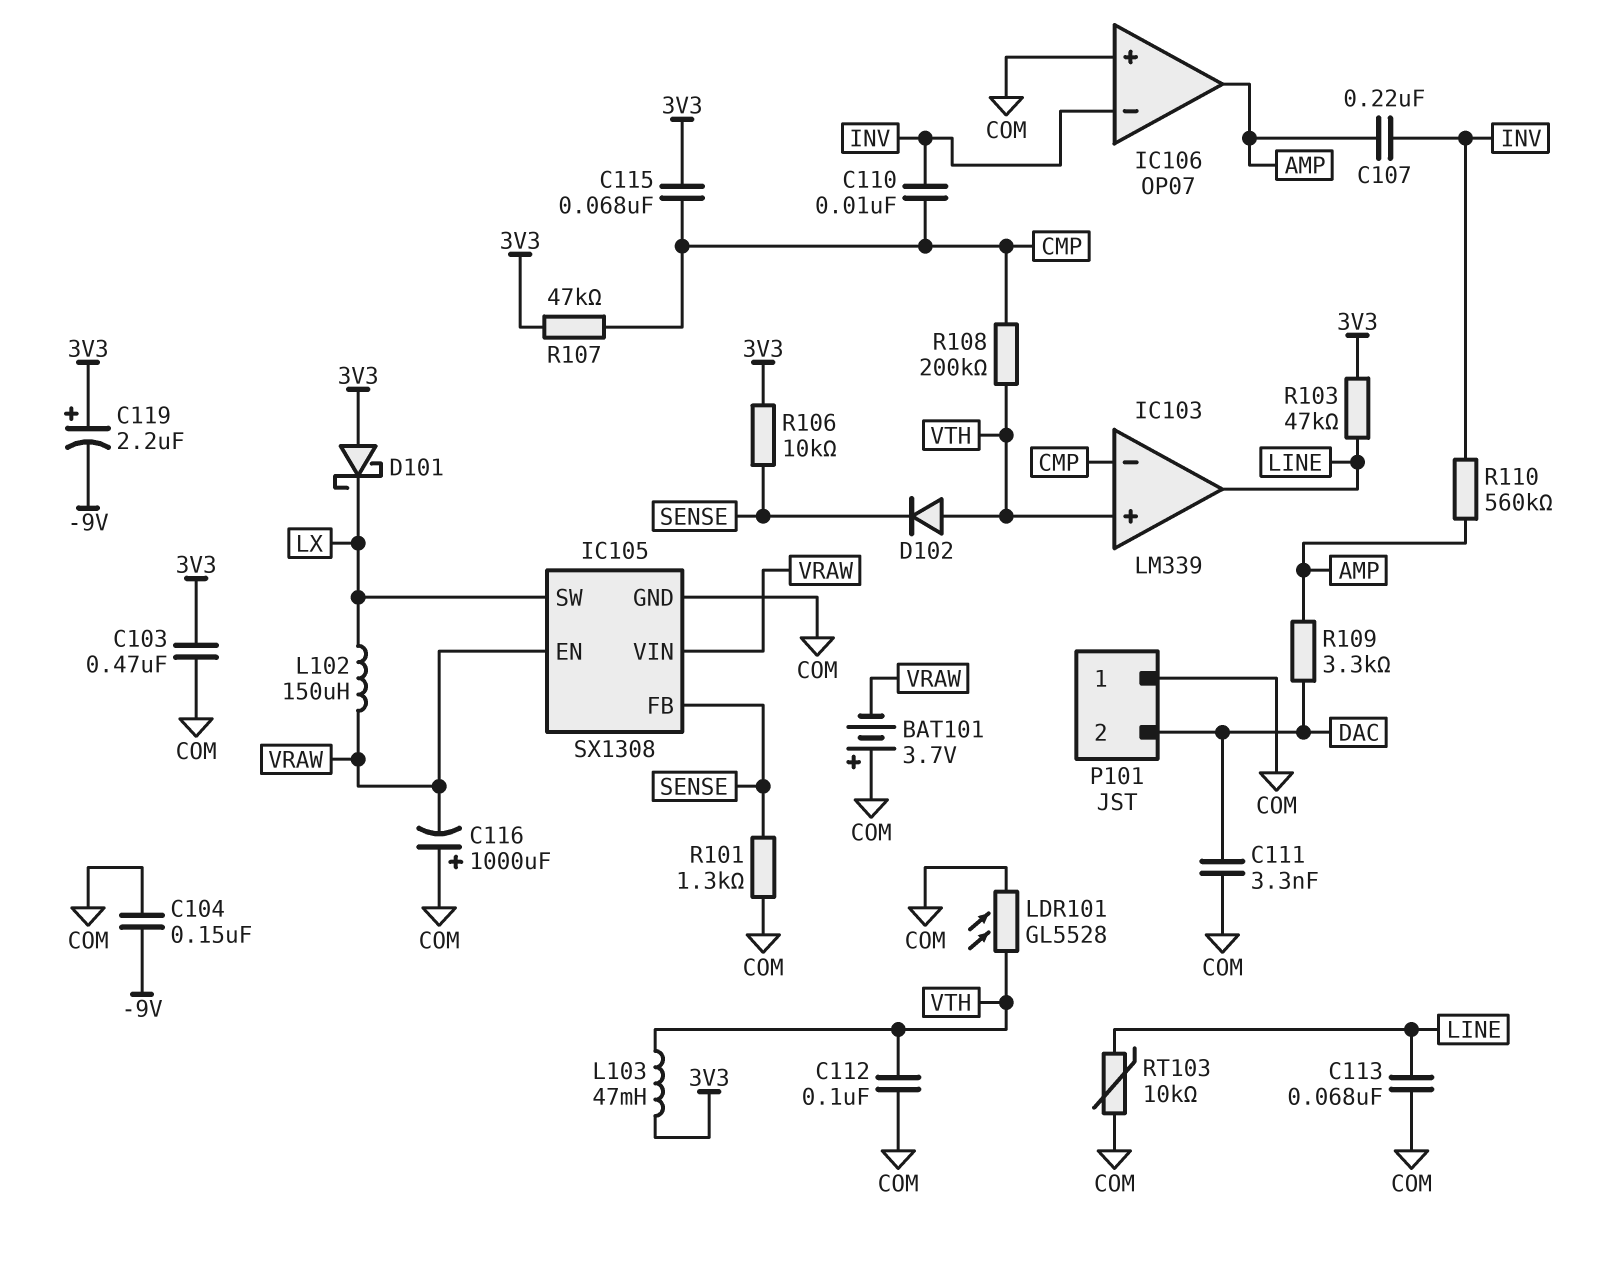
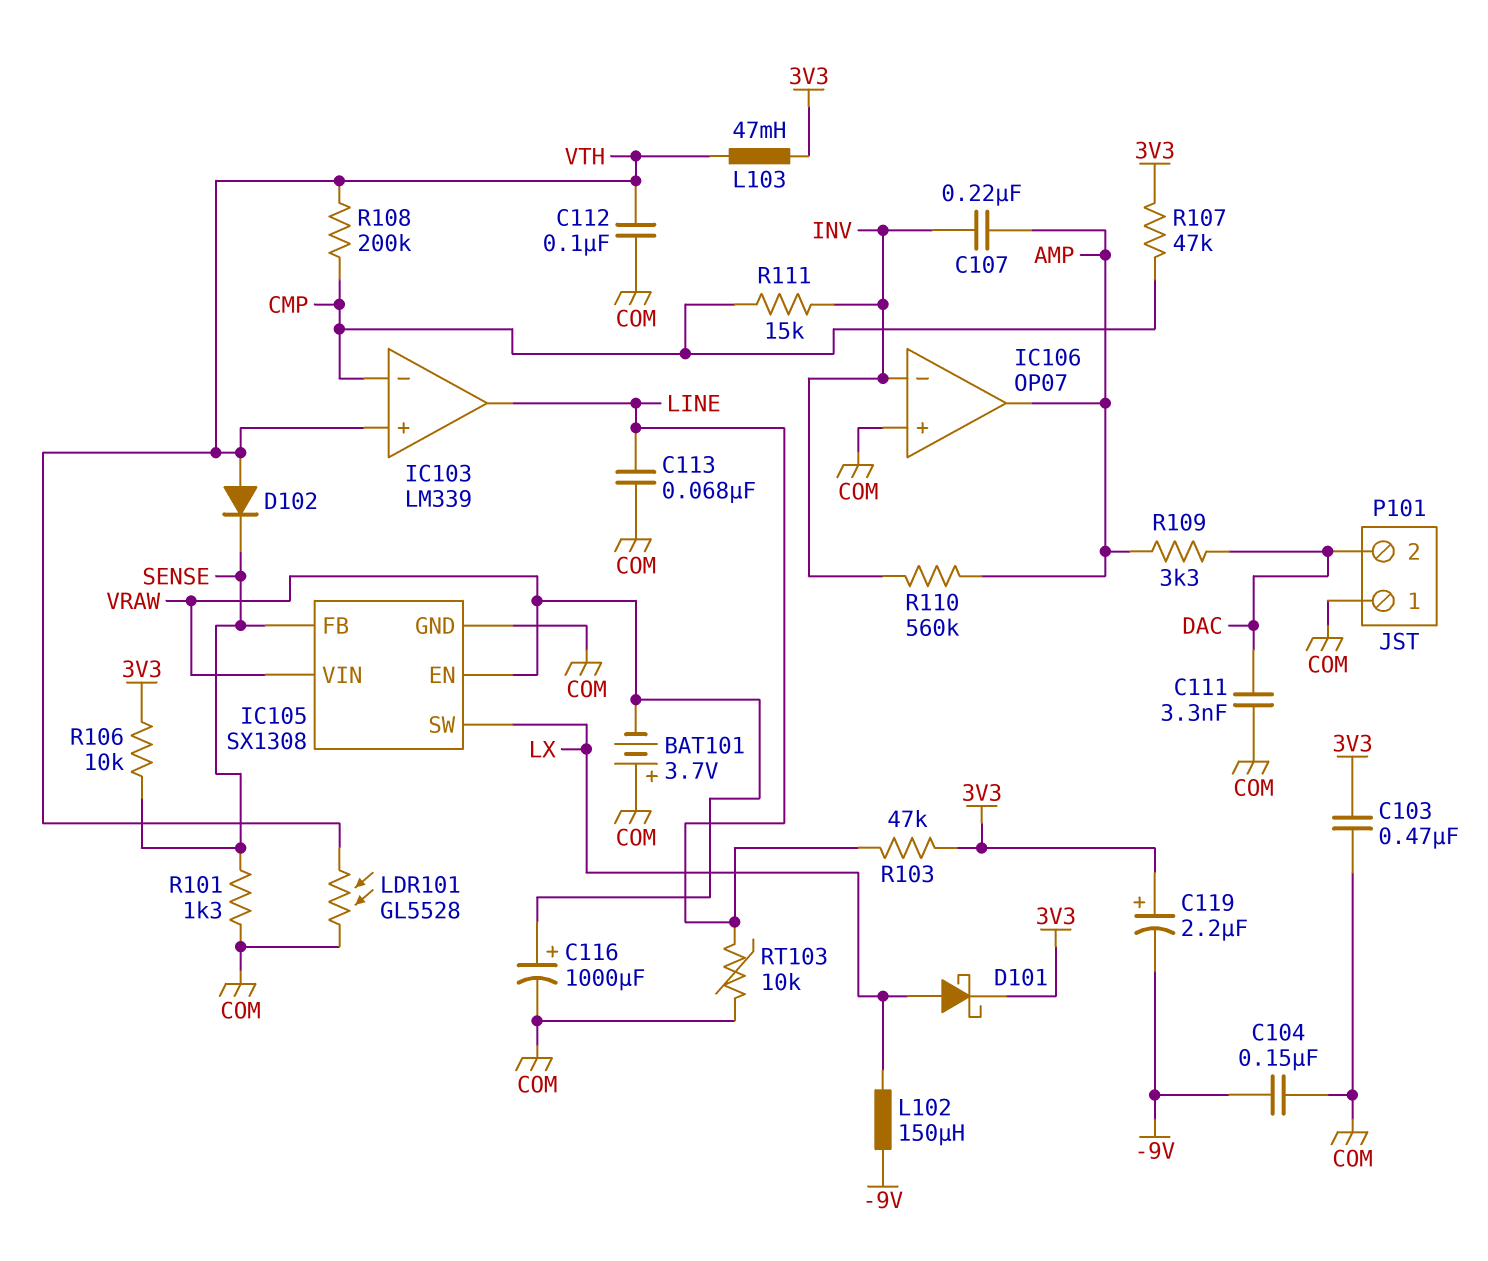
C110: 10nF (CMP, INV) -> none
C115: 68nF (3V3, CMP) -> none
C116: 1000uF (plus COM, minus VRAW) -> 1000uF (plus VRAW, minus COM)
D101: schottky (A 3V3, K LX) -> schottky (A LX, K 3V3)
L102: 150uH (LX, VRAW) -> 150uH (-9V, LX)
R111: none -> 15k (CMP, INV)

